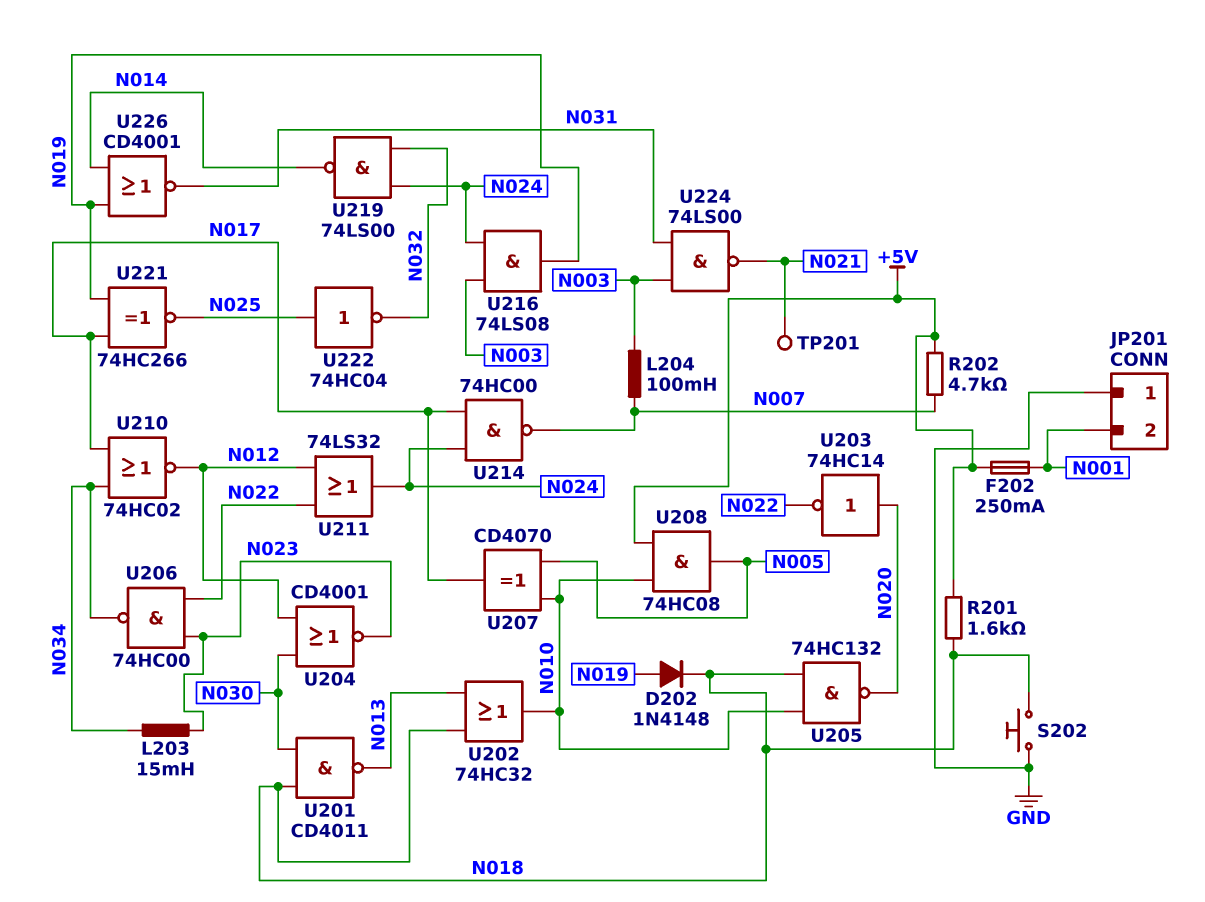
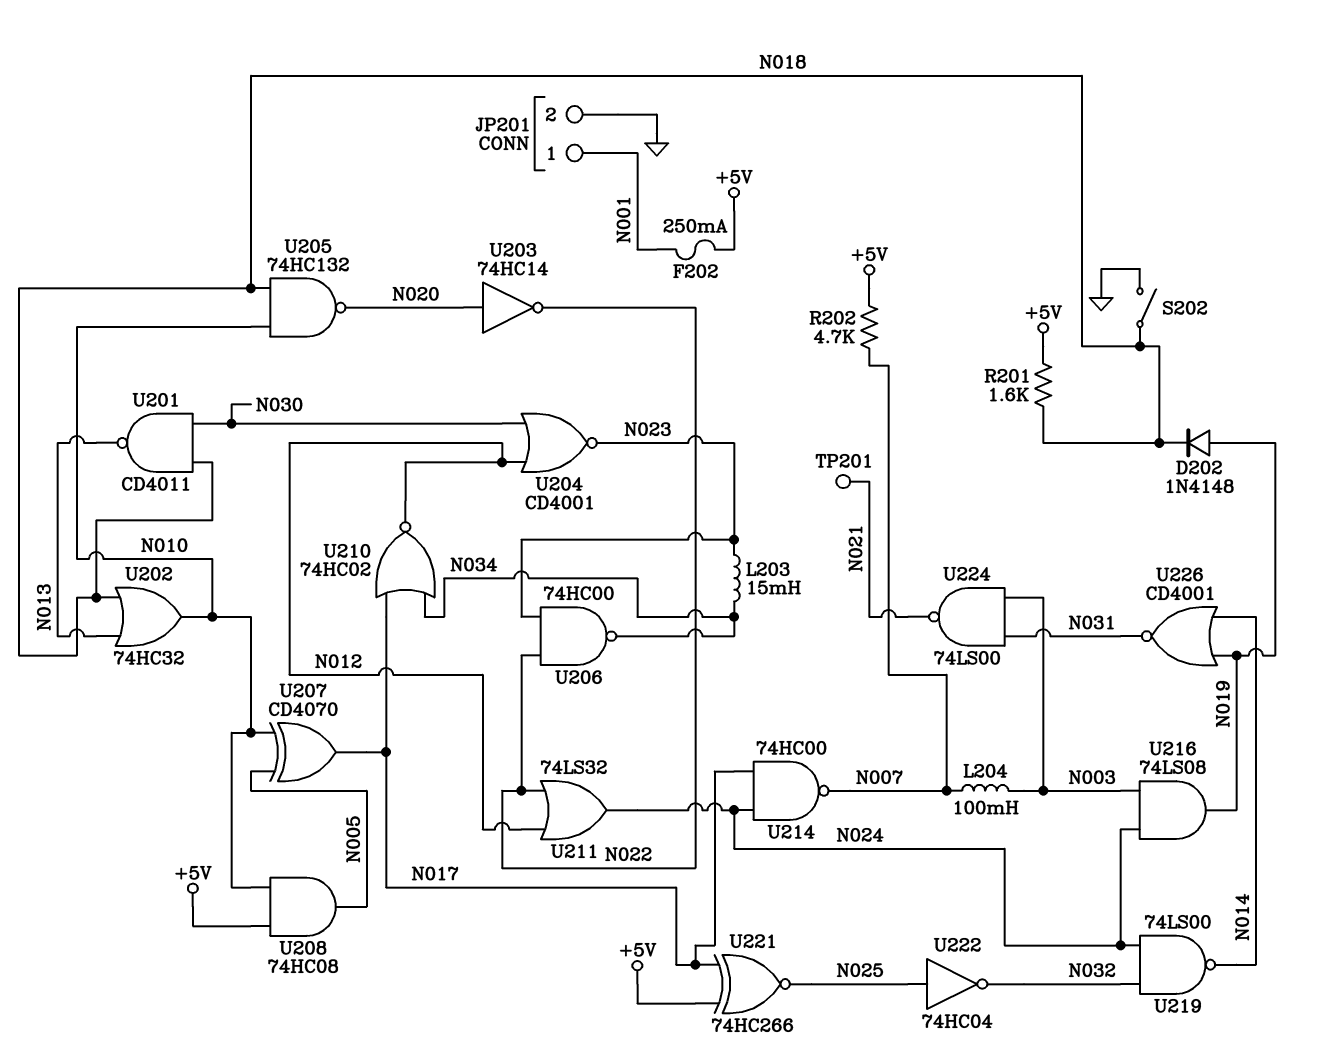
JP201 pin 1: GND -> N001
JP201 pin 2: N001 -> GND
S202: button (GND, N018) -> switch (GND, N018)
U221: XNOR 74HC266 (in N017, in N019, out N025) -> XNOR 74HC266 (in +5V, in N017, out N025)

